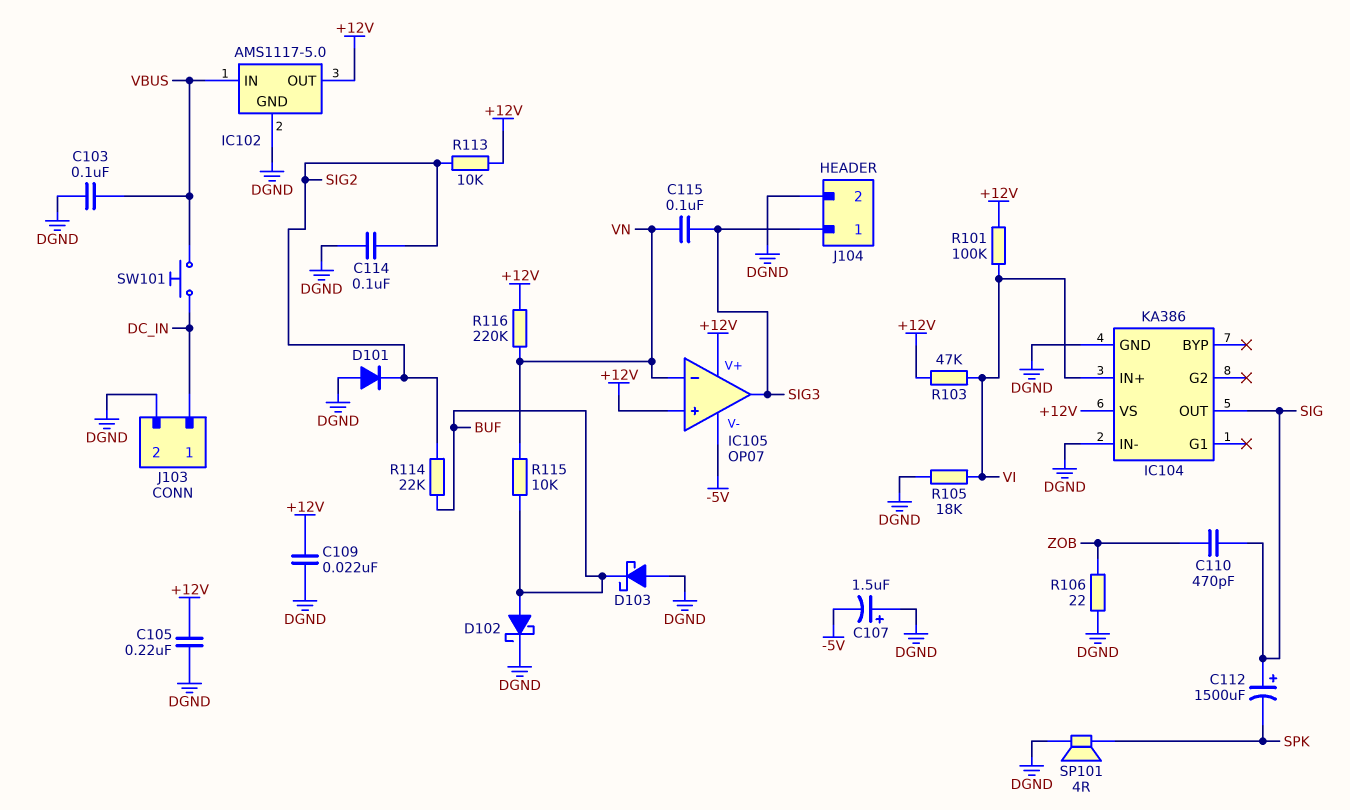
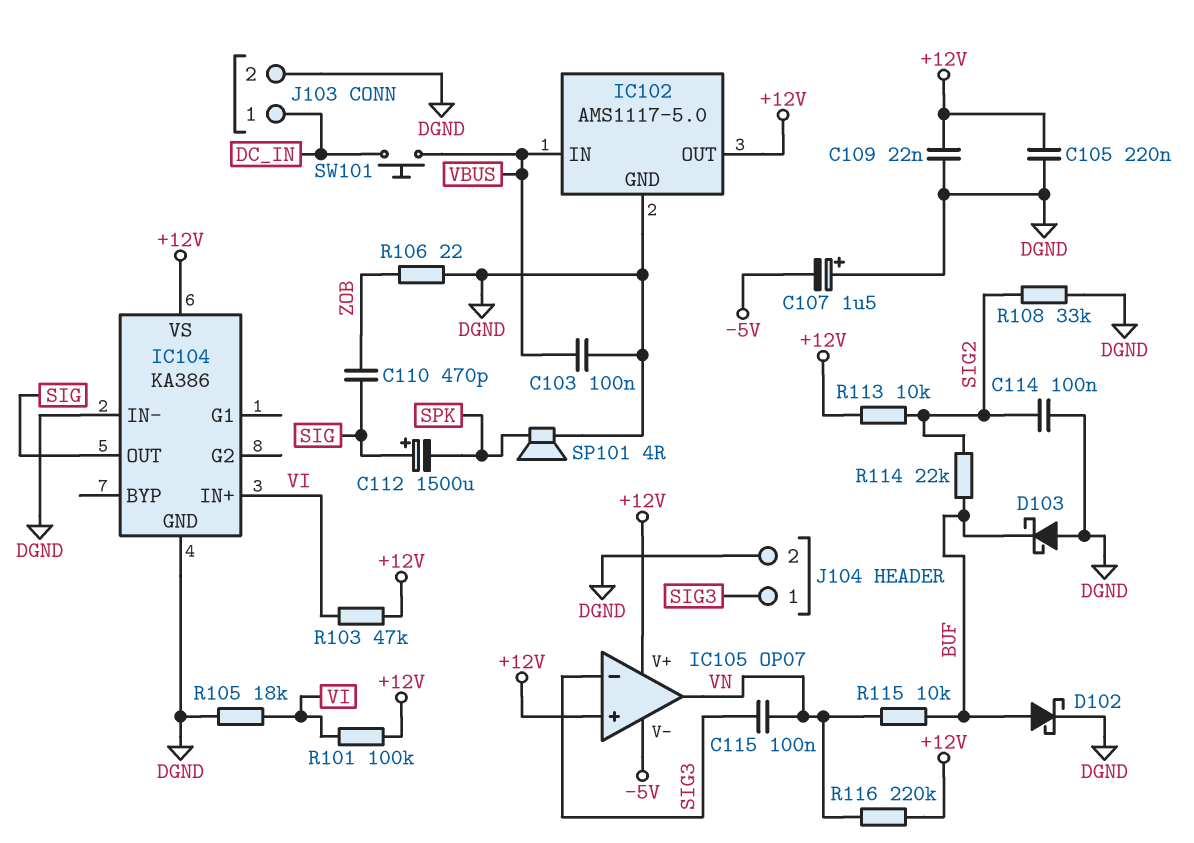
D101: diode (A DGND, K SIG2) -> none
IC105 pin in-: VN -> SIG3
IC105 pin out: SIG3 -> VN
R108: none -> 33k (DGND, SIG2)

